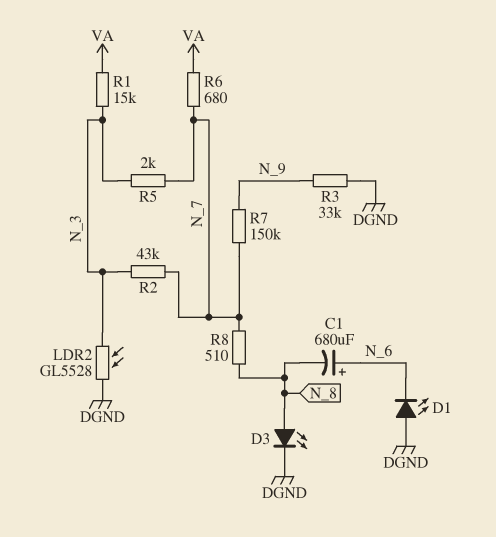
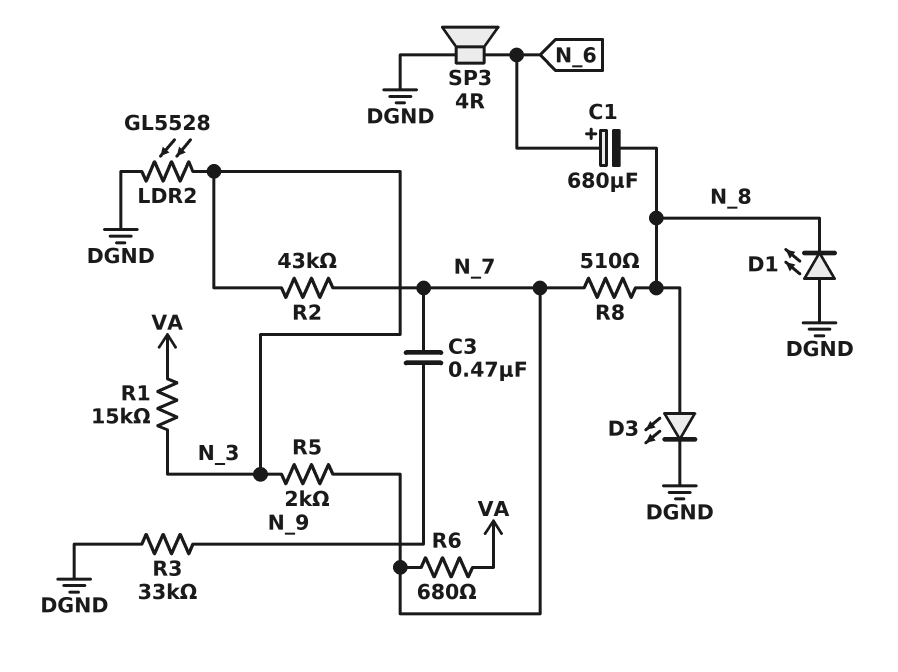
C3: none -> 470nF (N_7, N_9)
D1: LED (A DGND, K N_6) -> LED (A DGND, K N_8)
R7: 150k (N_7, N_9) -> none
SP3: none -> speaker 4R (DGND, N_6)

